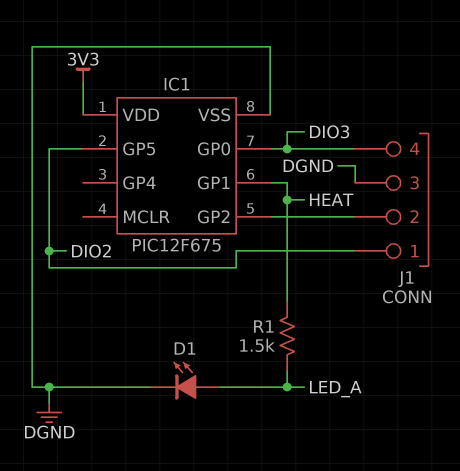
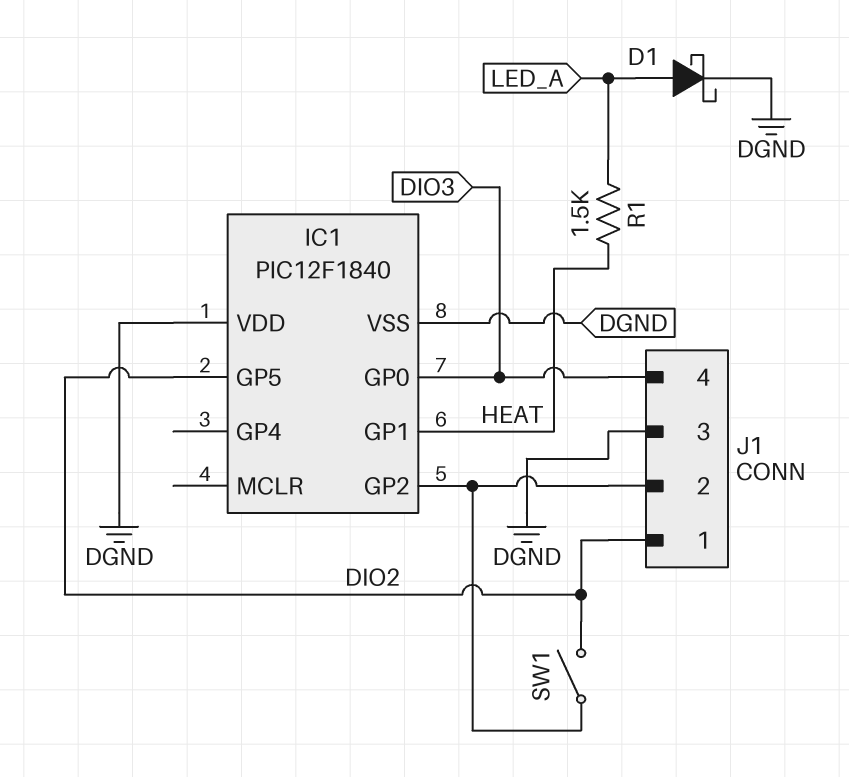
D1: LED (A LED_A, K DGND) -> schottky (A LED_A, K DGND)
IC1: PIC12F675 -> PIC12F1840
IC1 pin VDD: 3V3 -> DGND
SW1: none -> switch (DIO2, IC1/GP2)

